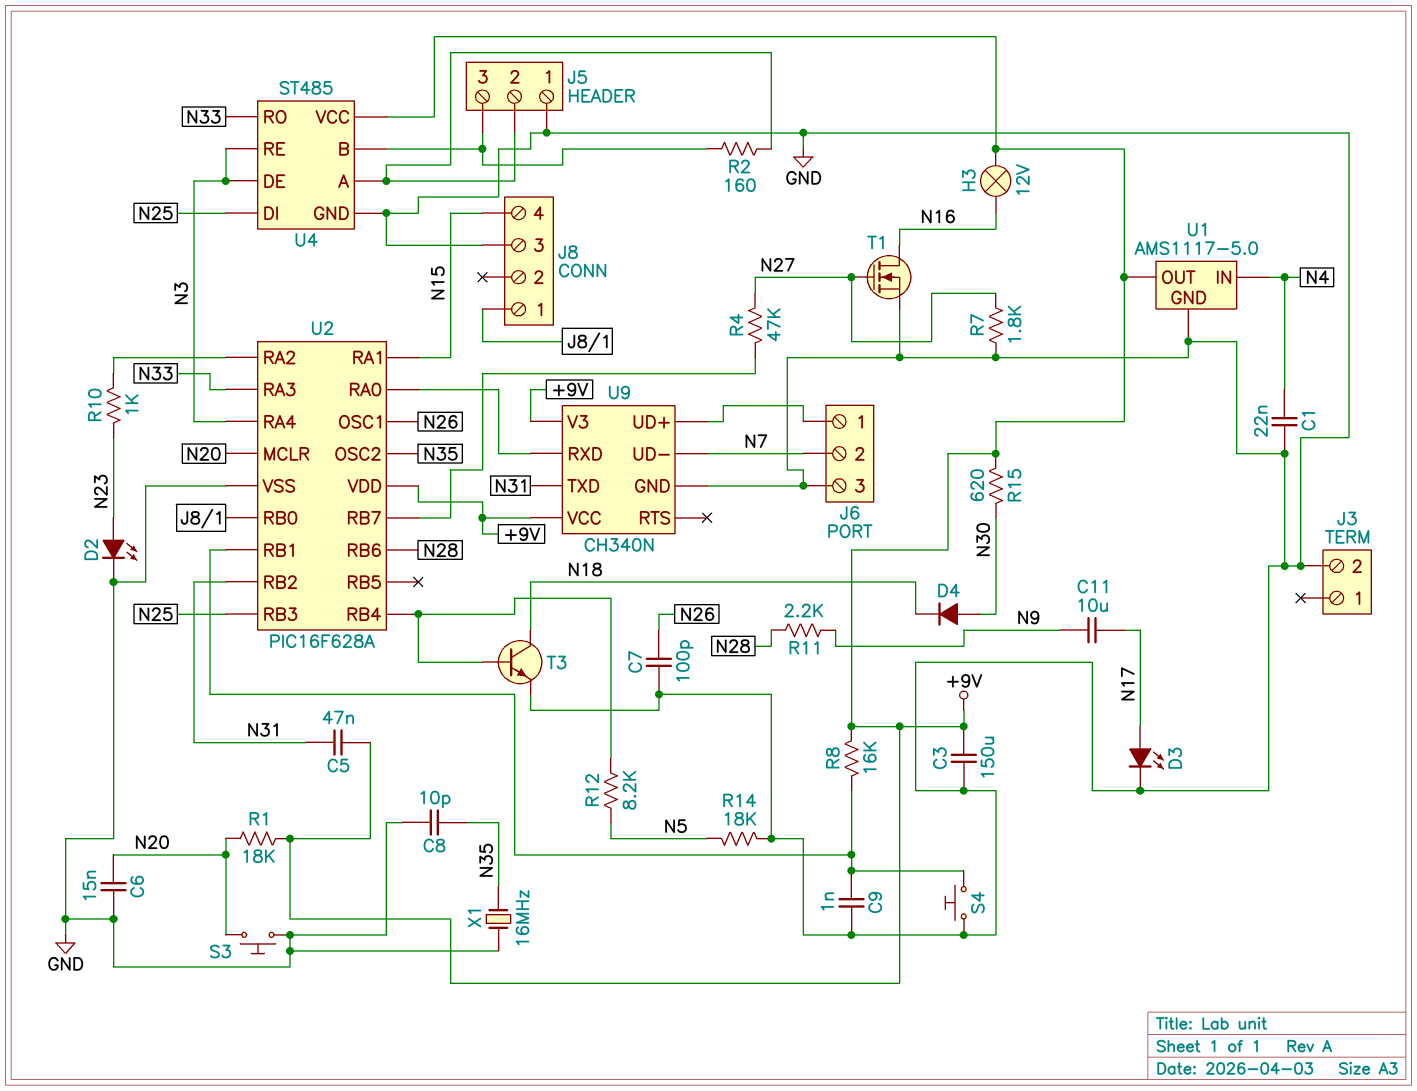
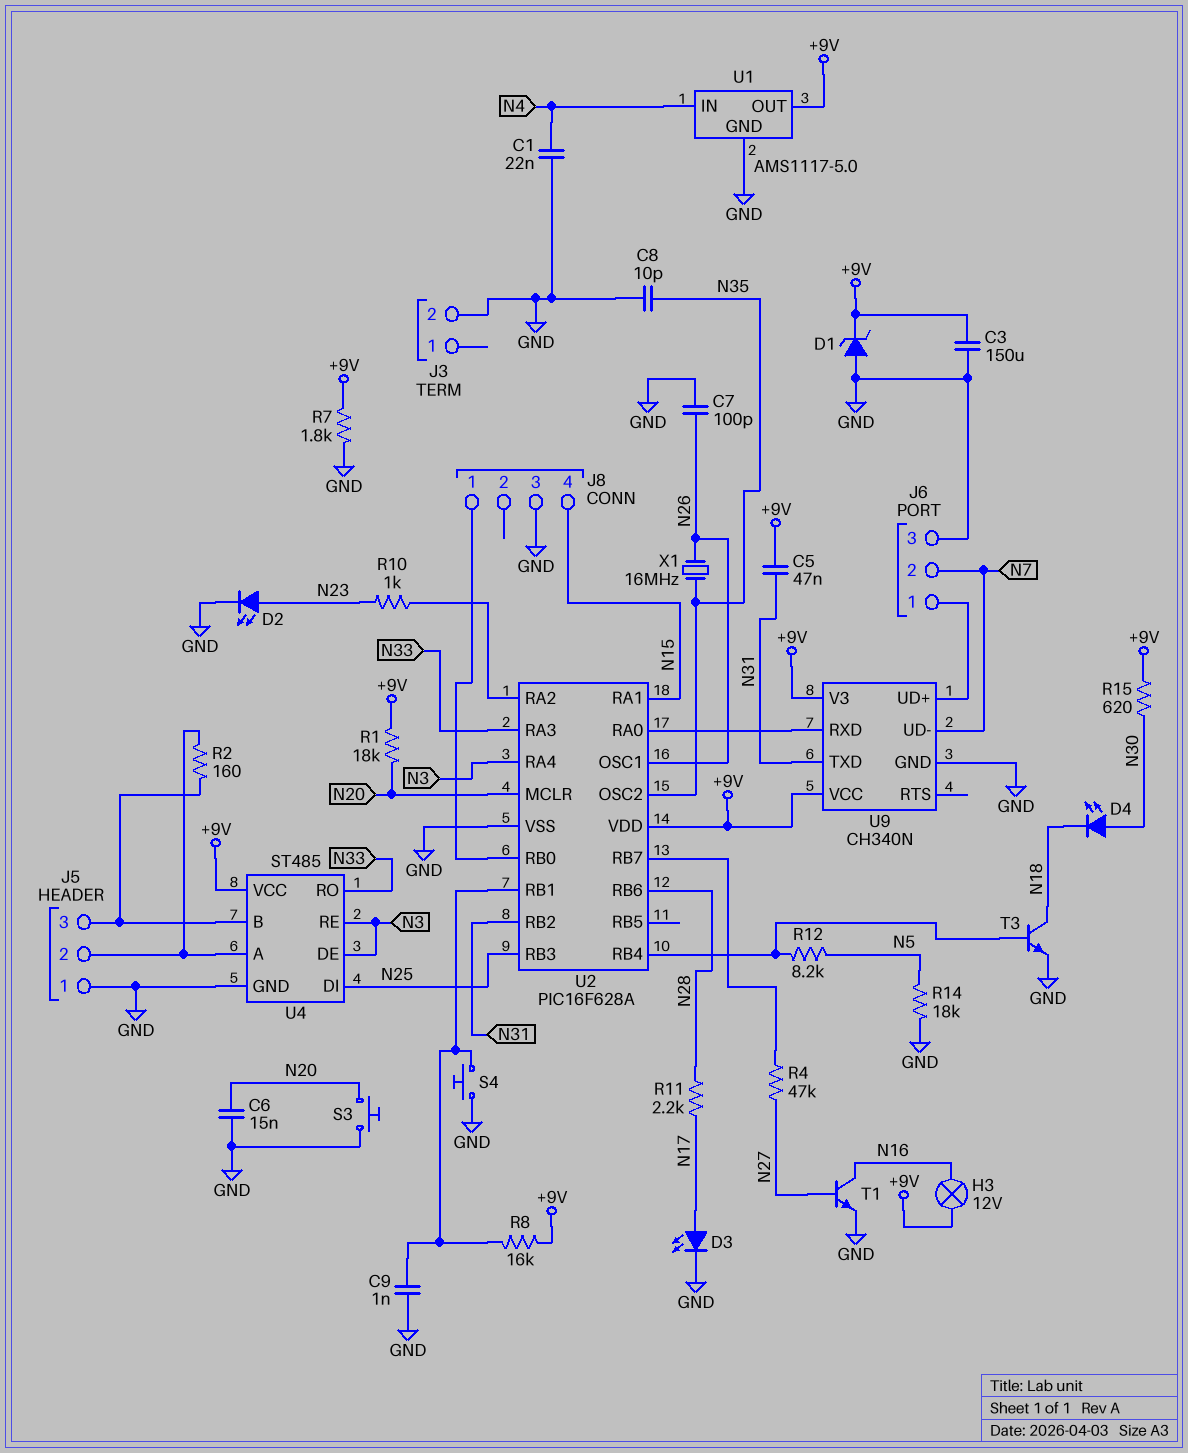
C11: 10uF (N9, N17) -> none
D1: none -> zener (A GND, K +9V)
D4: diode (A N30, K N18) -> LED (A N30, K N18)
R7: 1.8k (GND, N27) -> 1.8k (+9V, GND)
R11: 2.2k (N9, N28) -> 2.2k (N17, N28)
T1: NMOS (G N27, D N16, S GND) -> NPN (B N27, C N16, E GND)
X1: 16MHz (GND, N35) -> 16MHz (N26, N35)

